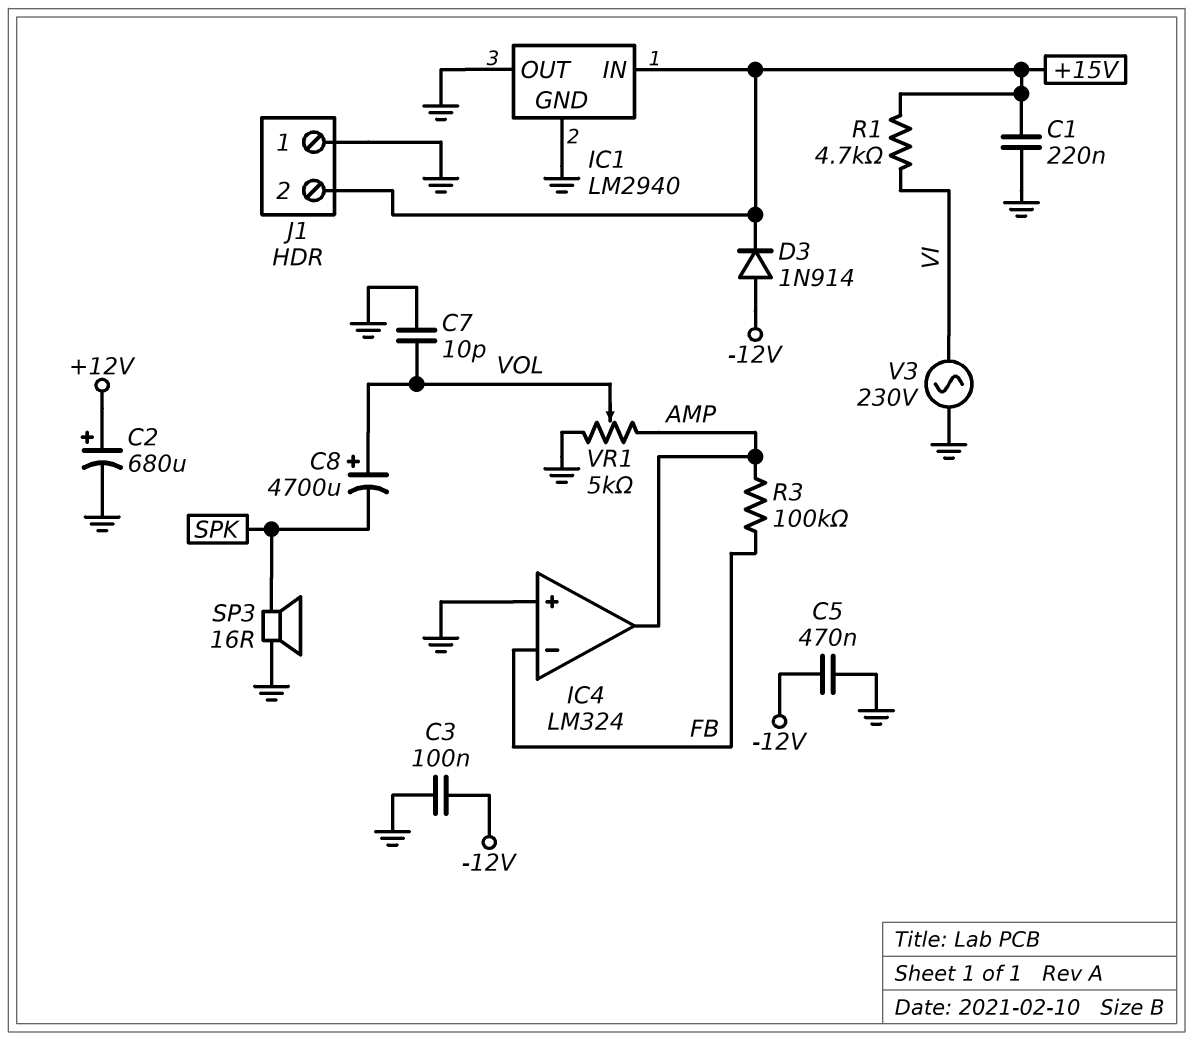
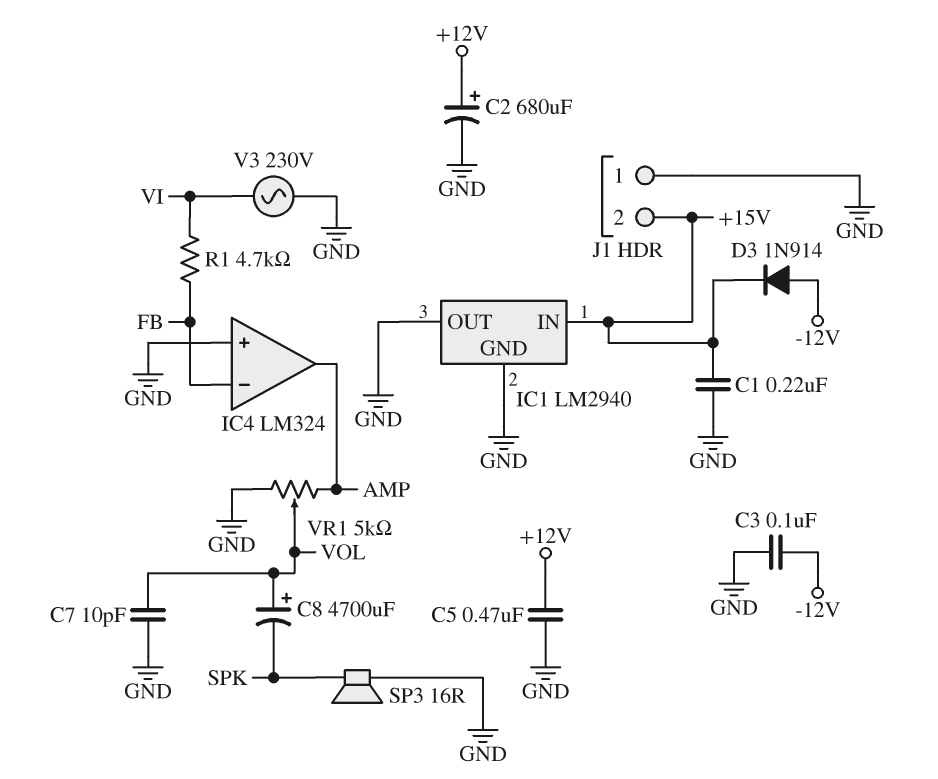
C5: 470nF (-12V, GND) -> 470nF (+12V, GND)
R1: 4.7k (+15V, VI) -> 4.7k (FB, VI)
R3: 100k (AMP, FB) -> none

